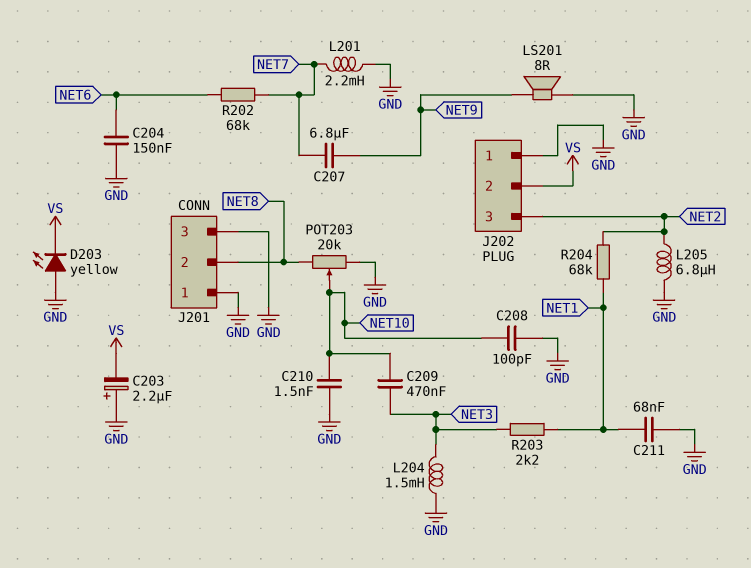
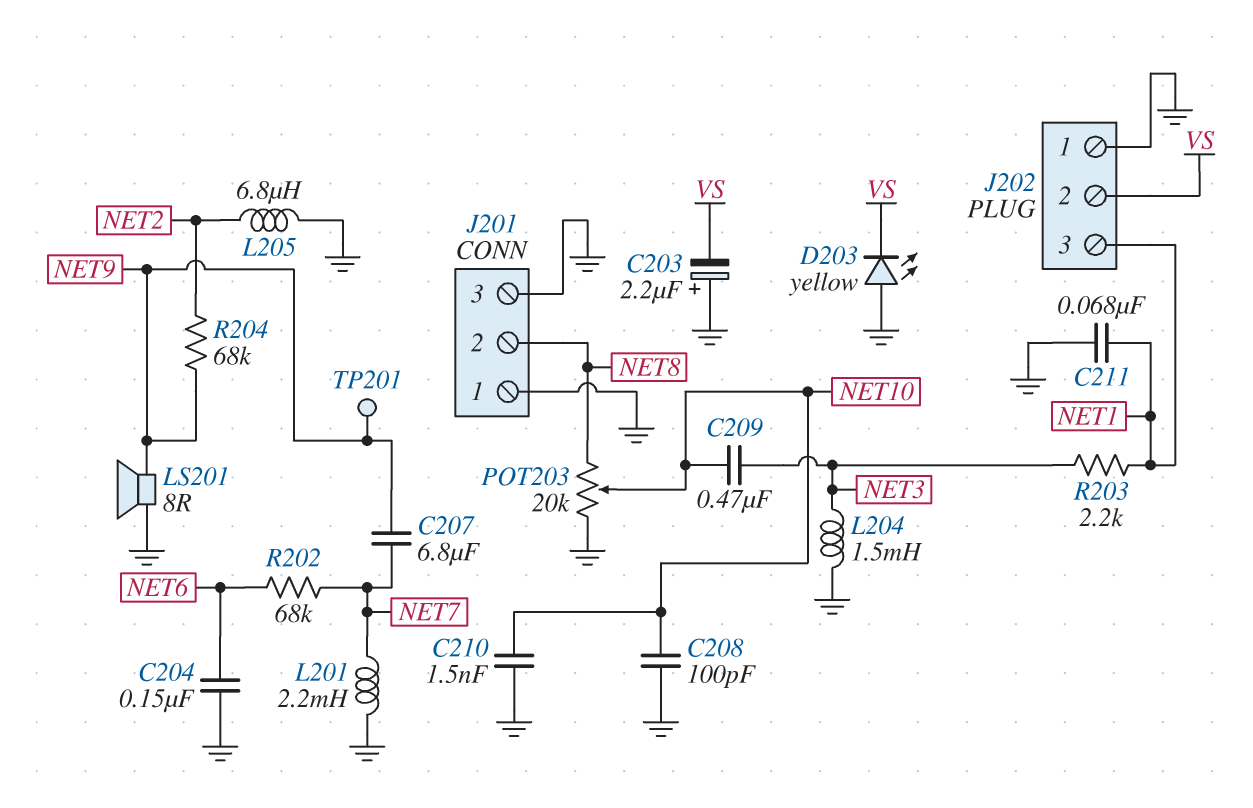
J202 pin 3: NET2 -> NET1
R204: 68k (NET1, NET2) -> 68k (NET2, NET9)
TP201: none -> test point (NET9)

